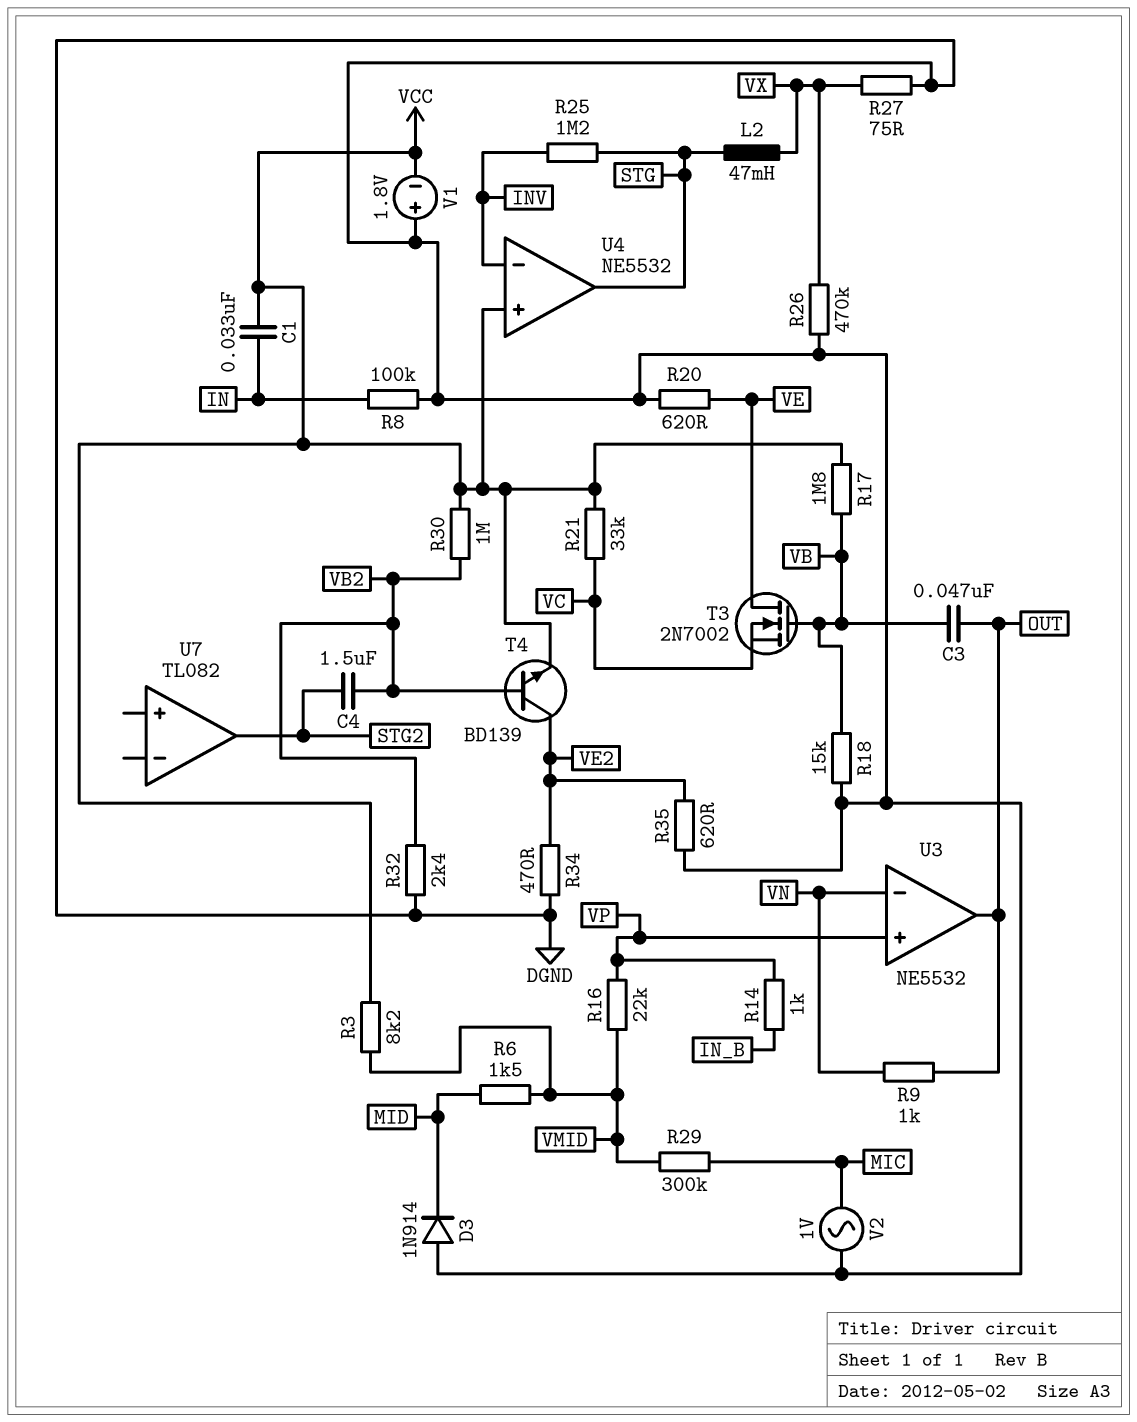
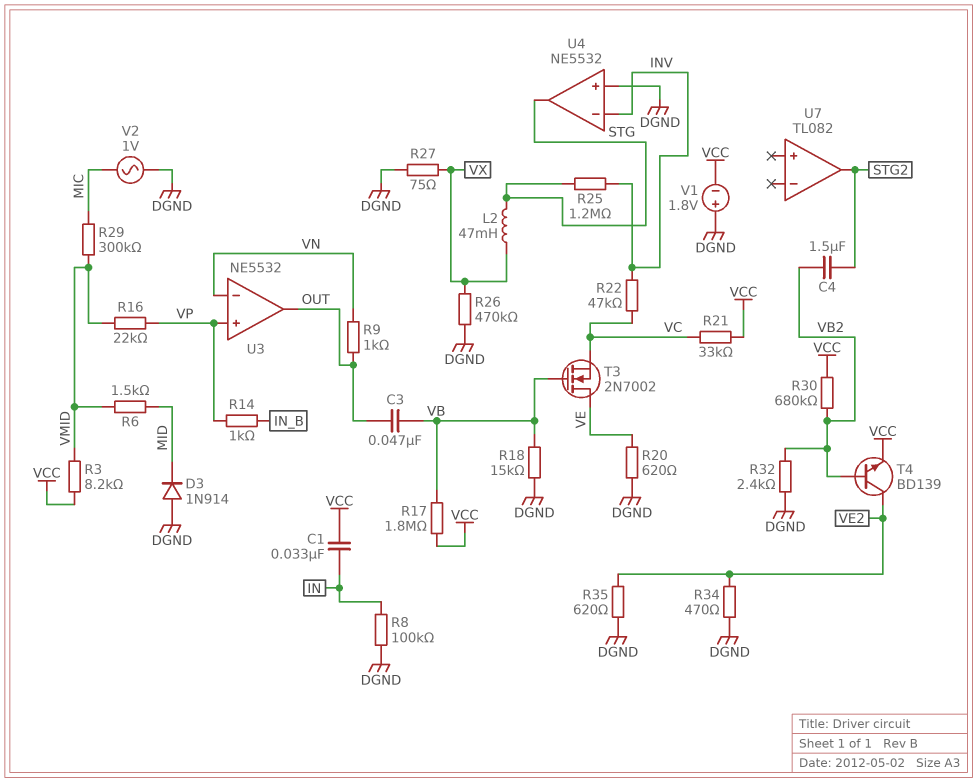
R22: none -> 47k (INV, VC)
R30: 1M (VB2, VCC) -> 680k (VB2, VCC)
U4 pin in+: VCC -> DGND

